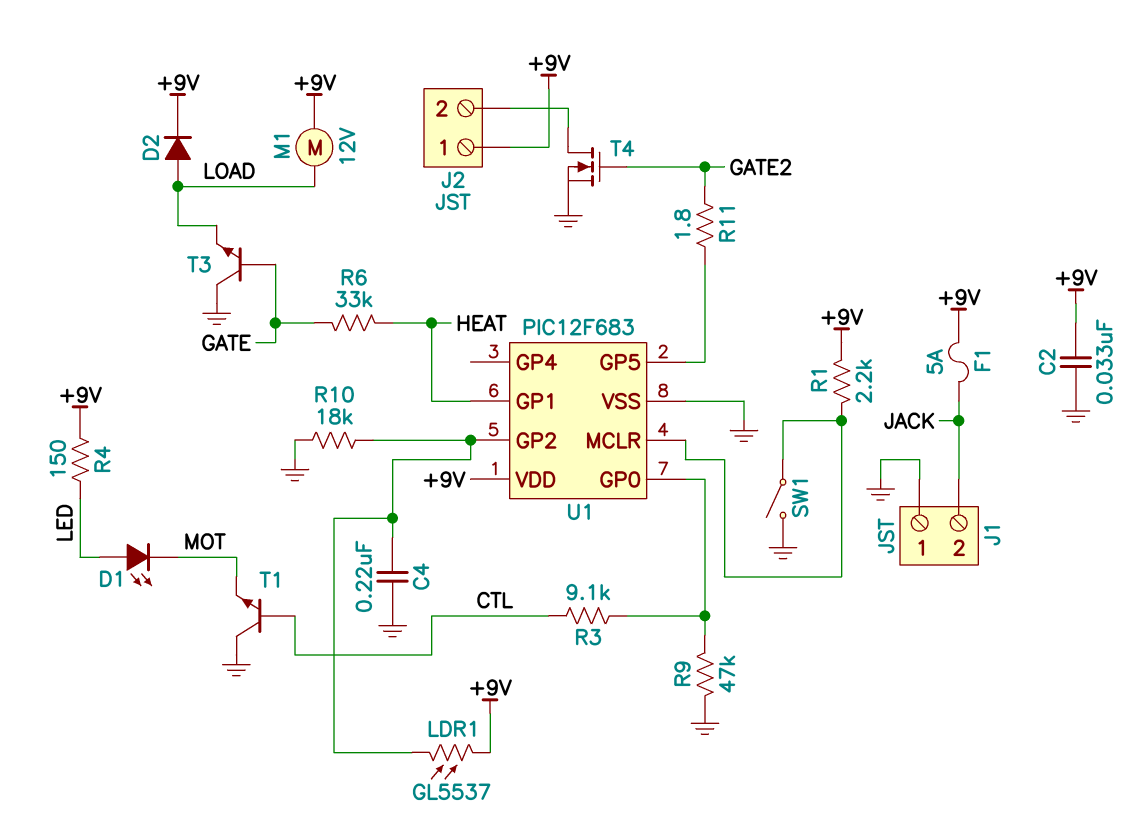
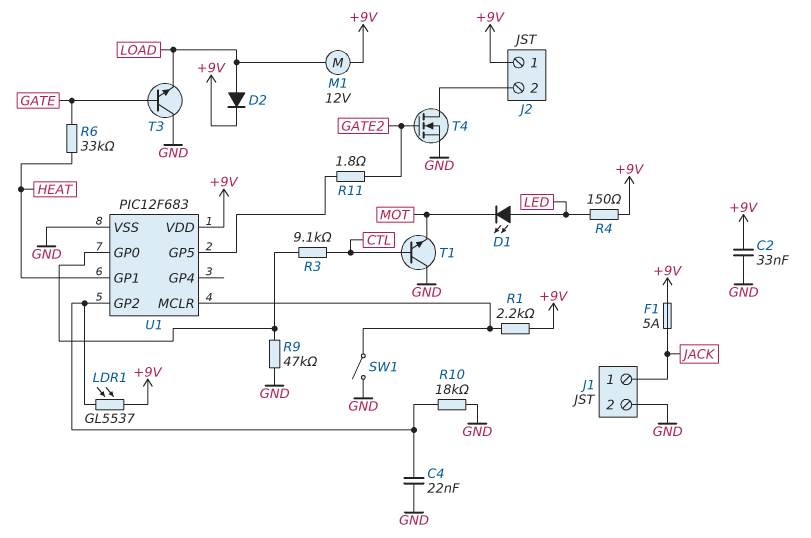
C4: 220nF (GND, U1/GP2) -> 22nF (GND, U1/GP2)
J1 pin 1: GND -> JACK
J1 pin 2: JACK -> GND

